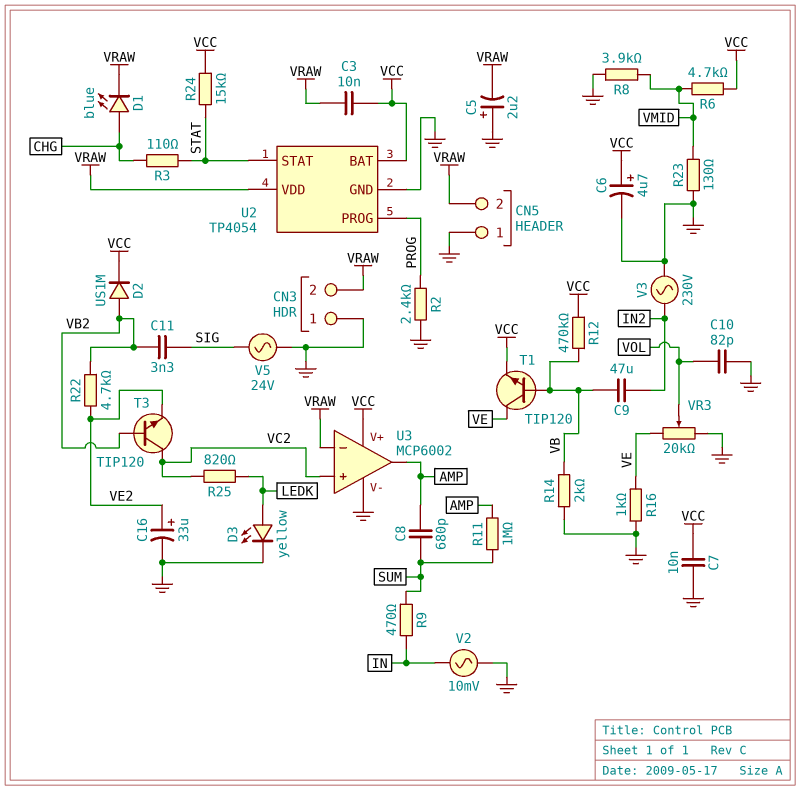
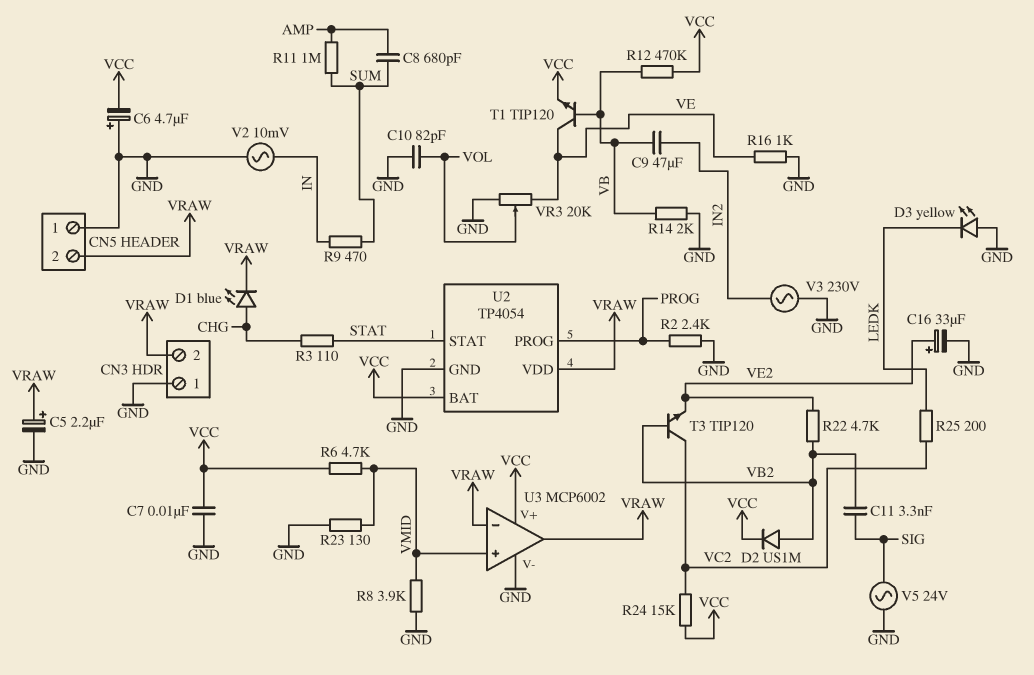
C3: 10nF (VCC, VRAW) -> none
C5: 2.2uF (plus GND, minus VRAW) -> 2.2uF (plus VRAW, minus GND)
C6: 4.7uF (plus VCC, minus GND) -> 4.7uF (plus GND, minus VCC)
D3: LED yellow (A LEDK, K GND) -> LED yellow (A GND, K LEDK)
R24: 15k (STAT, VCC) -> 15k (VC2, VCC)
R25: 820 (LEDK, VC2) -> 200 (LEDK, VC2)
U3 pin in+: VC2 -> VMID
U3 pin out: AMP -> VRAW

